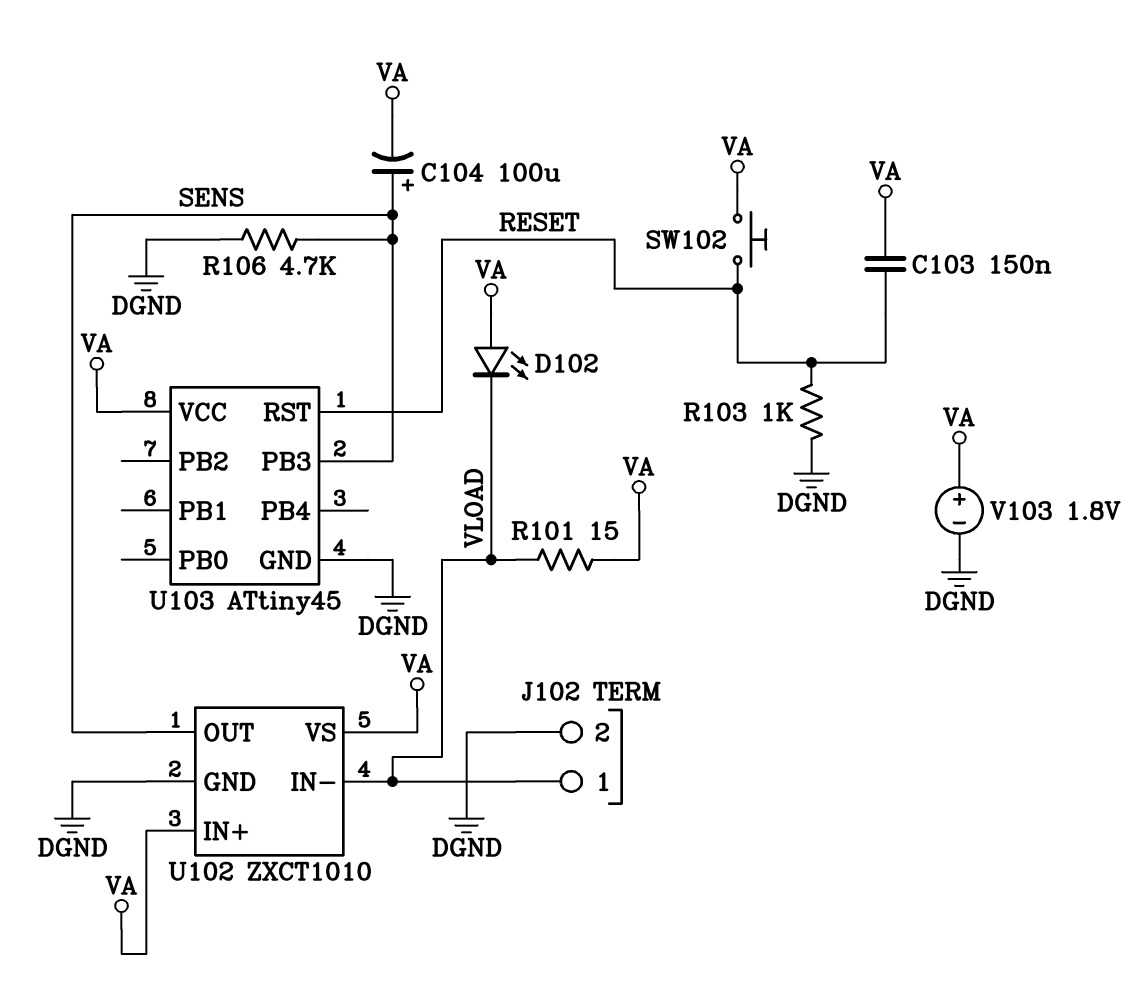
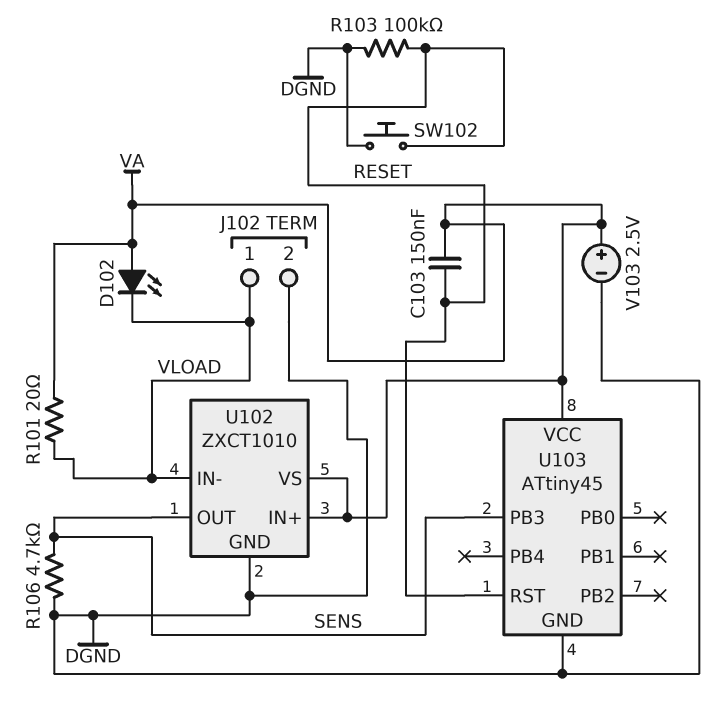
C104: 100uF (plus SENS, minus VA) -> none
R101: 15 (VA, VLOAD) -> 20 (VA, VLOAD)
R103: 1k (DGND, RESET) -> 100k (DGND, RESET)
SW102: button (RESET, VA) -> button (DGND, RESET)
V103: 1.8V (plus VA, minus DGND) -> 2.5V (plus VA, minus DGND)

